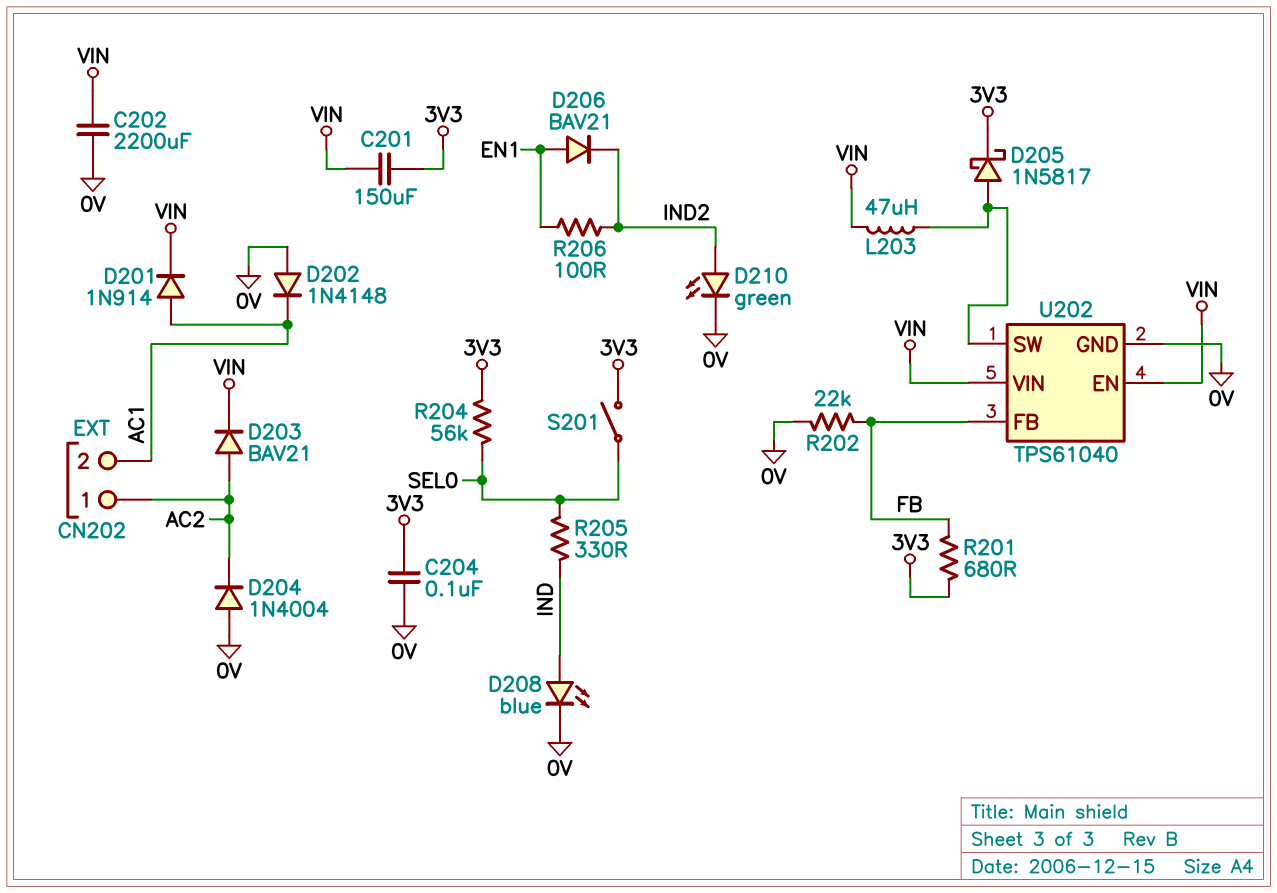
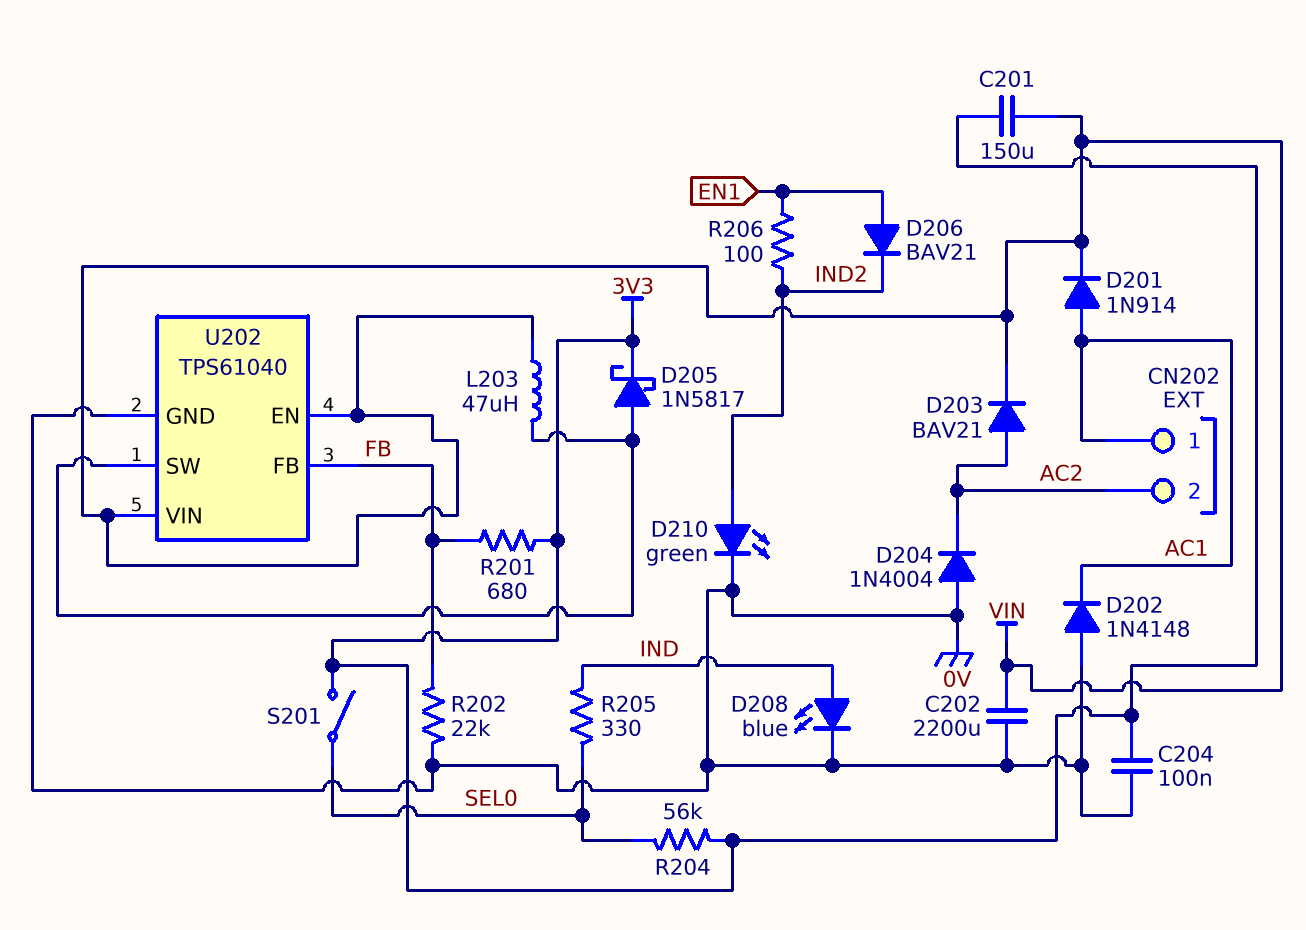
CN202 pin 1: AC2 -> AC1
CN202 pin 2: AC1 -> AC2

